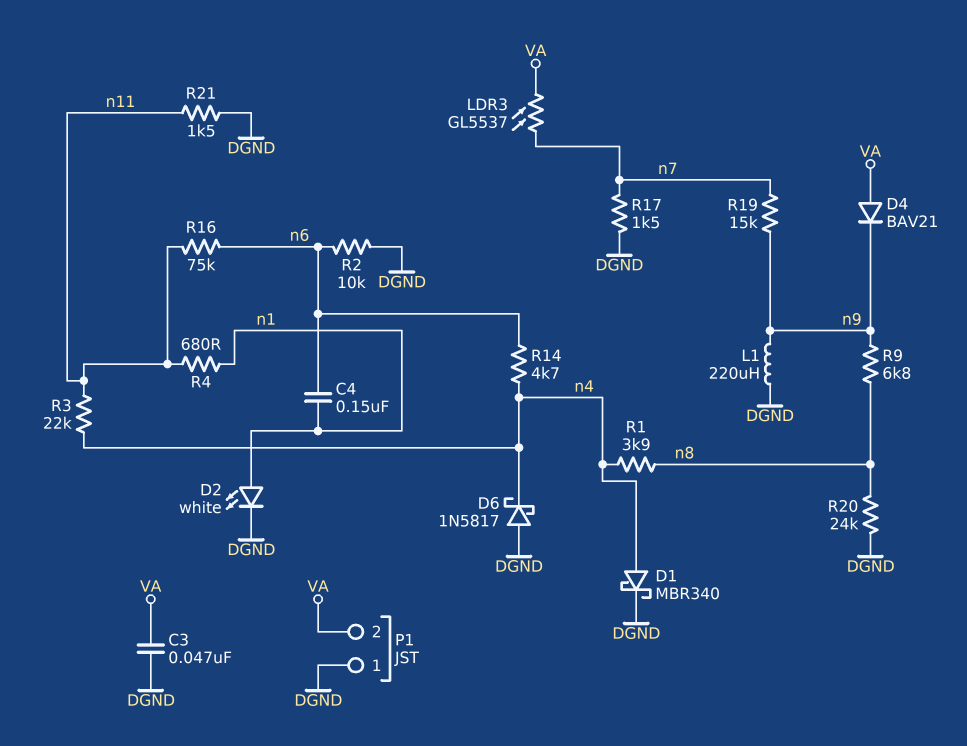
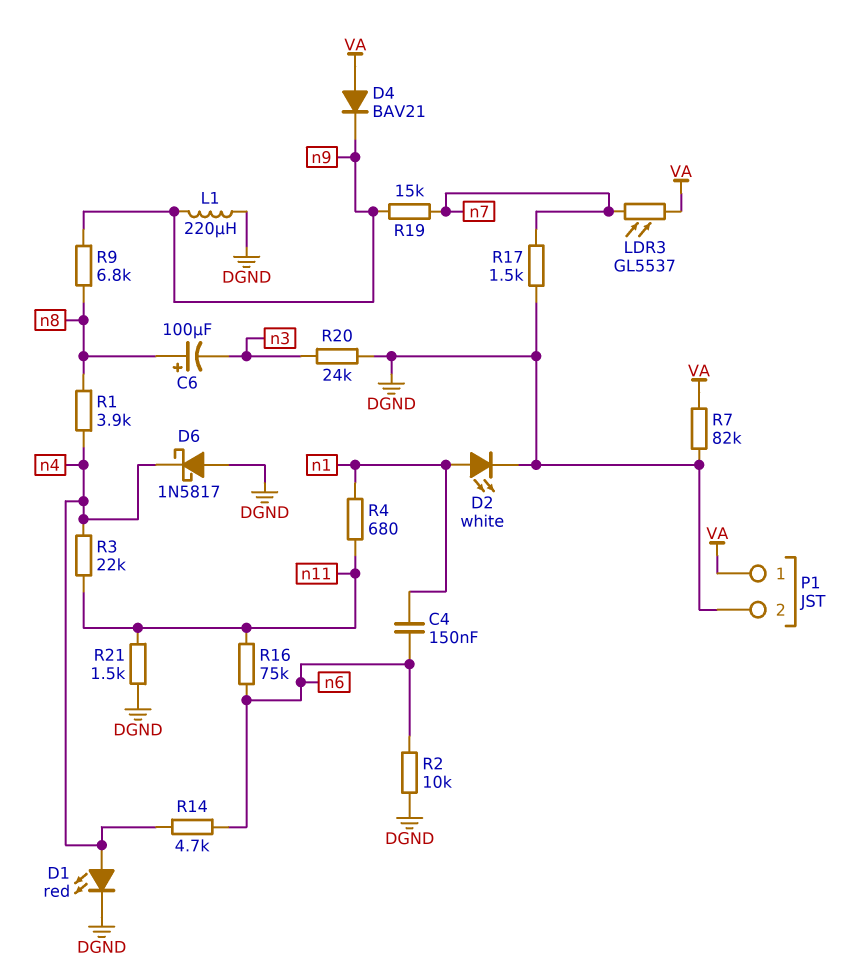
C3: 47nF (DGND, VA) -> none
C6: none -> 100uF (plus n8, minus n3)
D1: schottky MBR340 (A n4, K DGND) -> LED red (A n4, K DGND)
P1 pin 1: DGND -> VA
P1 pin 2: VA -> DGND
R7: none -> 82k (DGND, VA)
R20: 24k (DGND, n8) -> 24k (DGND, n3)

